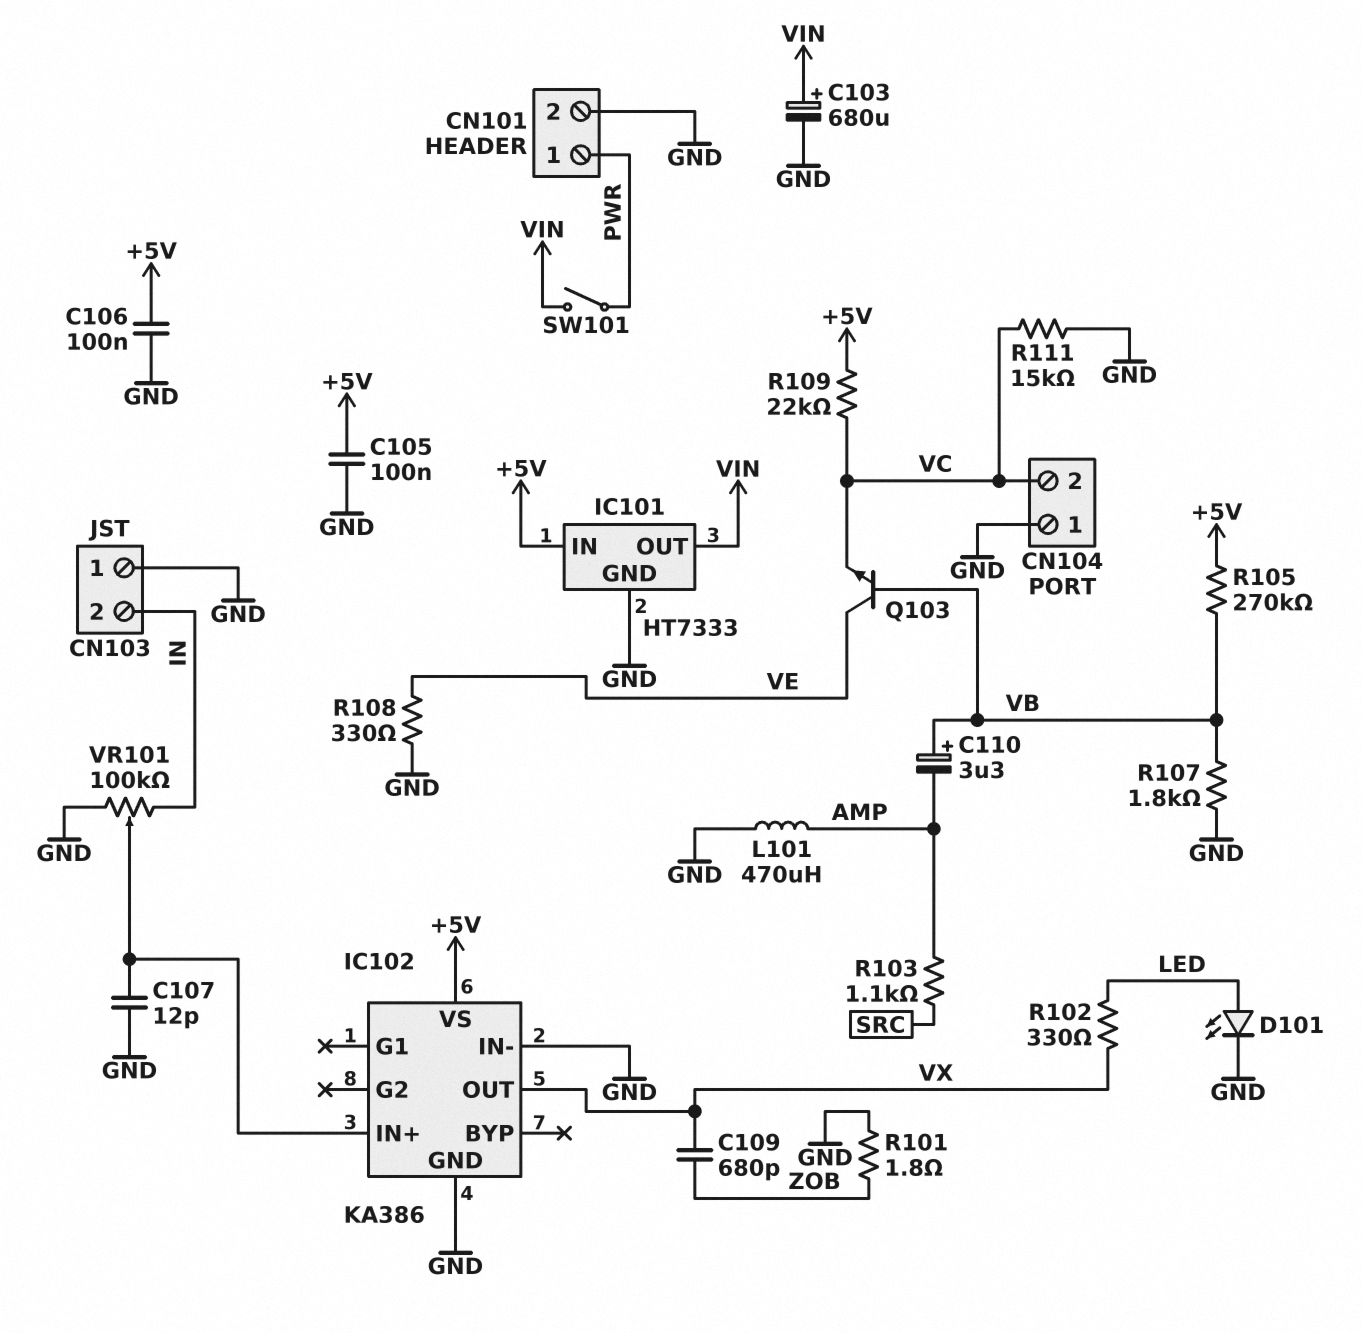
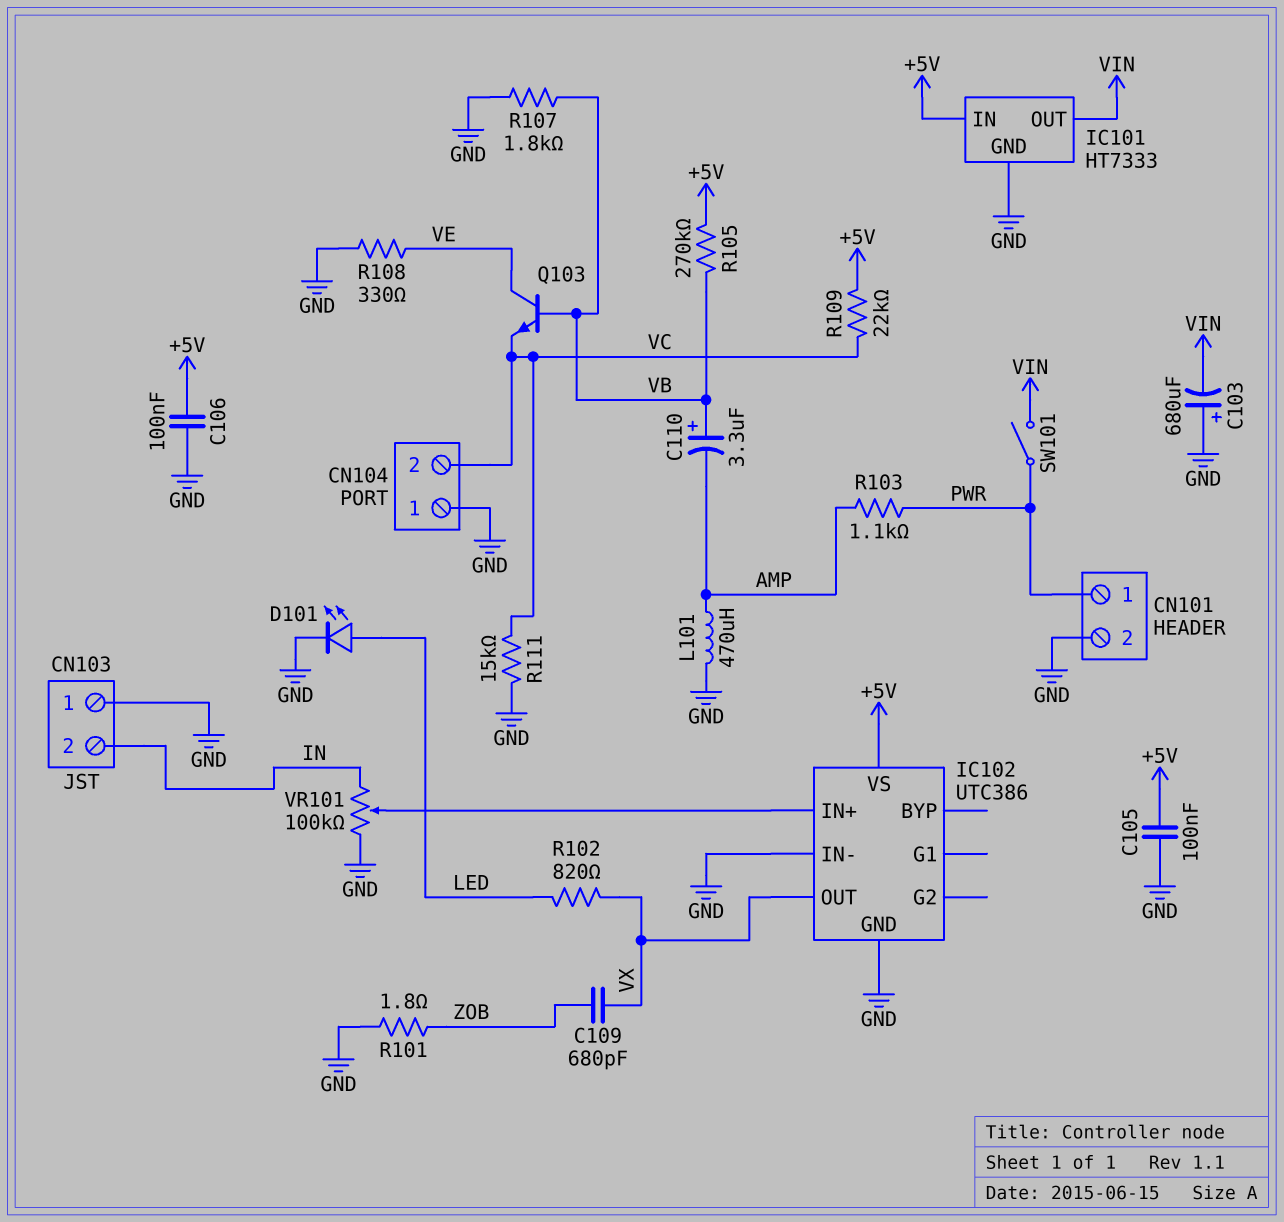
C103: 680uF (plus VIN, minus GND) -> 680uF (plus GND, minus VIN)
C107: 12pF (GND, IC102/IN+) -> none
IC102: KA386 -> UTC386
R102: 330 (LED, VX) -> 820 (LED, VX)
R103: 1.1k (AMP, SRC) -> 1.1k (AMP, PWR)

